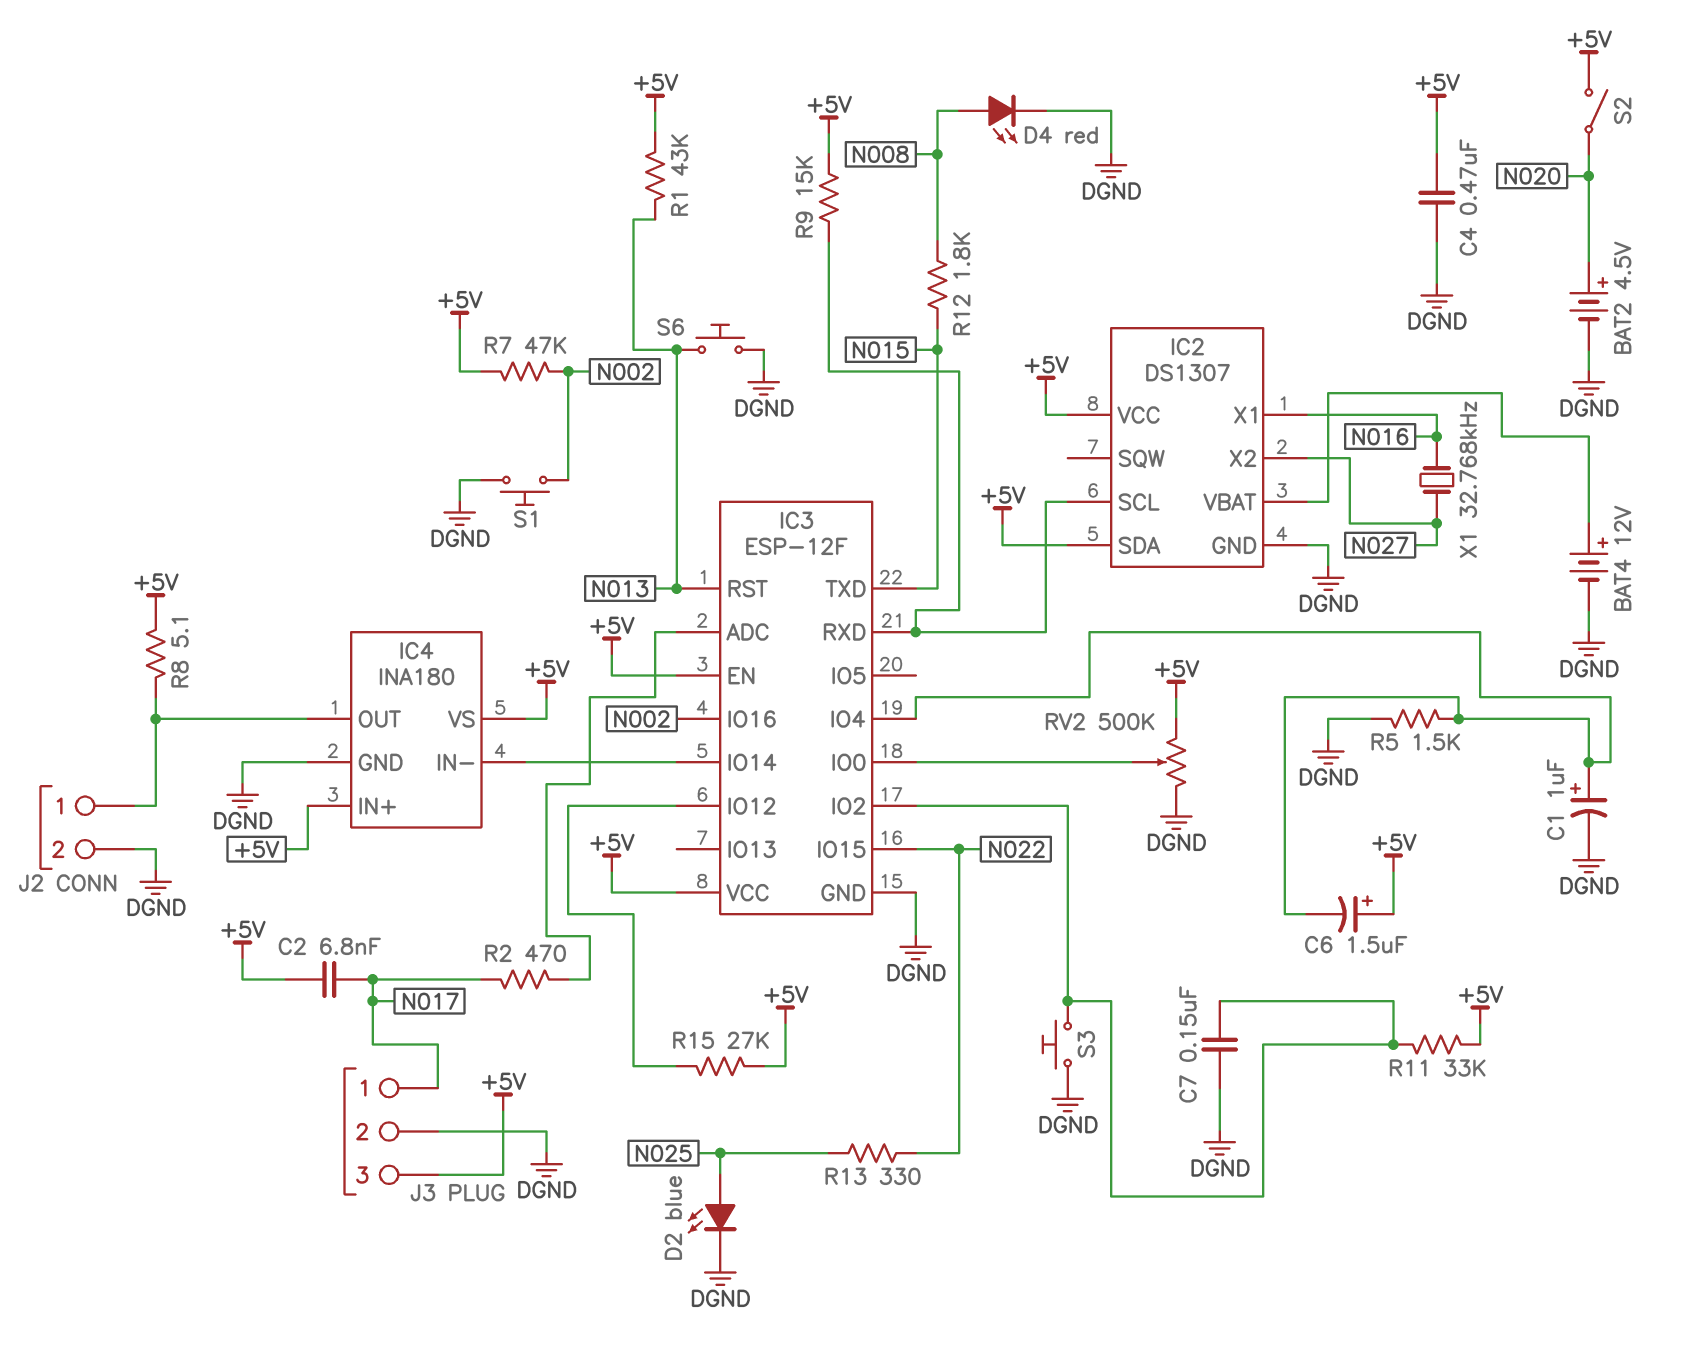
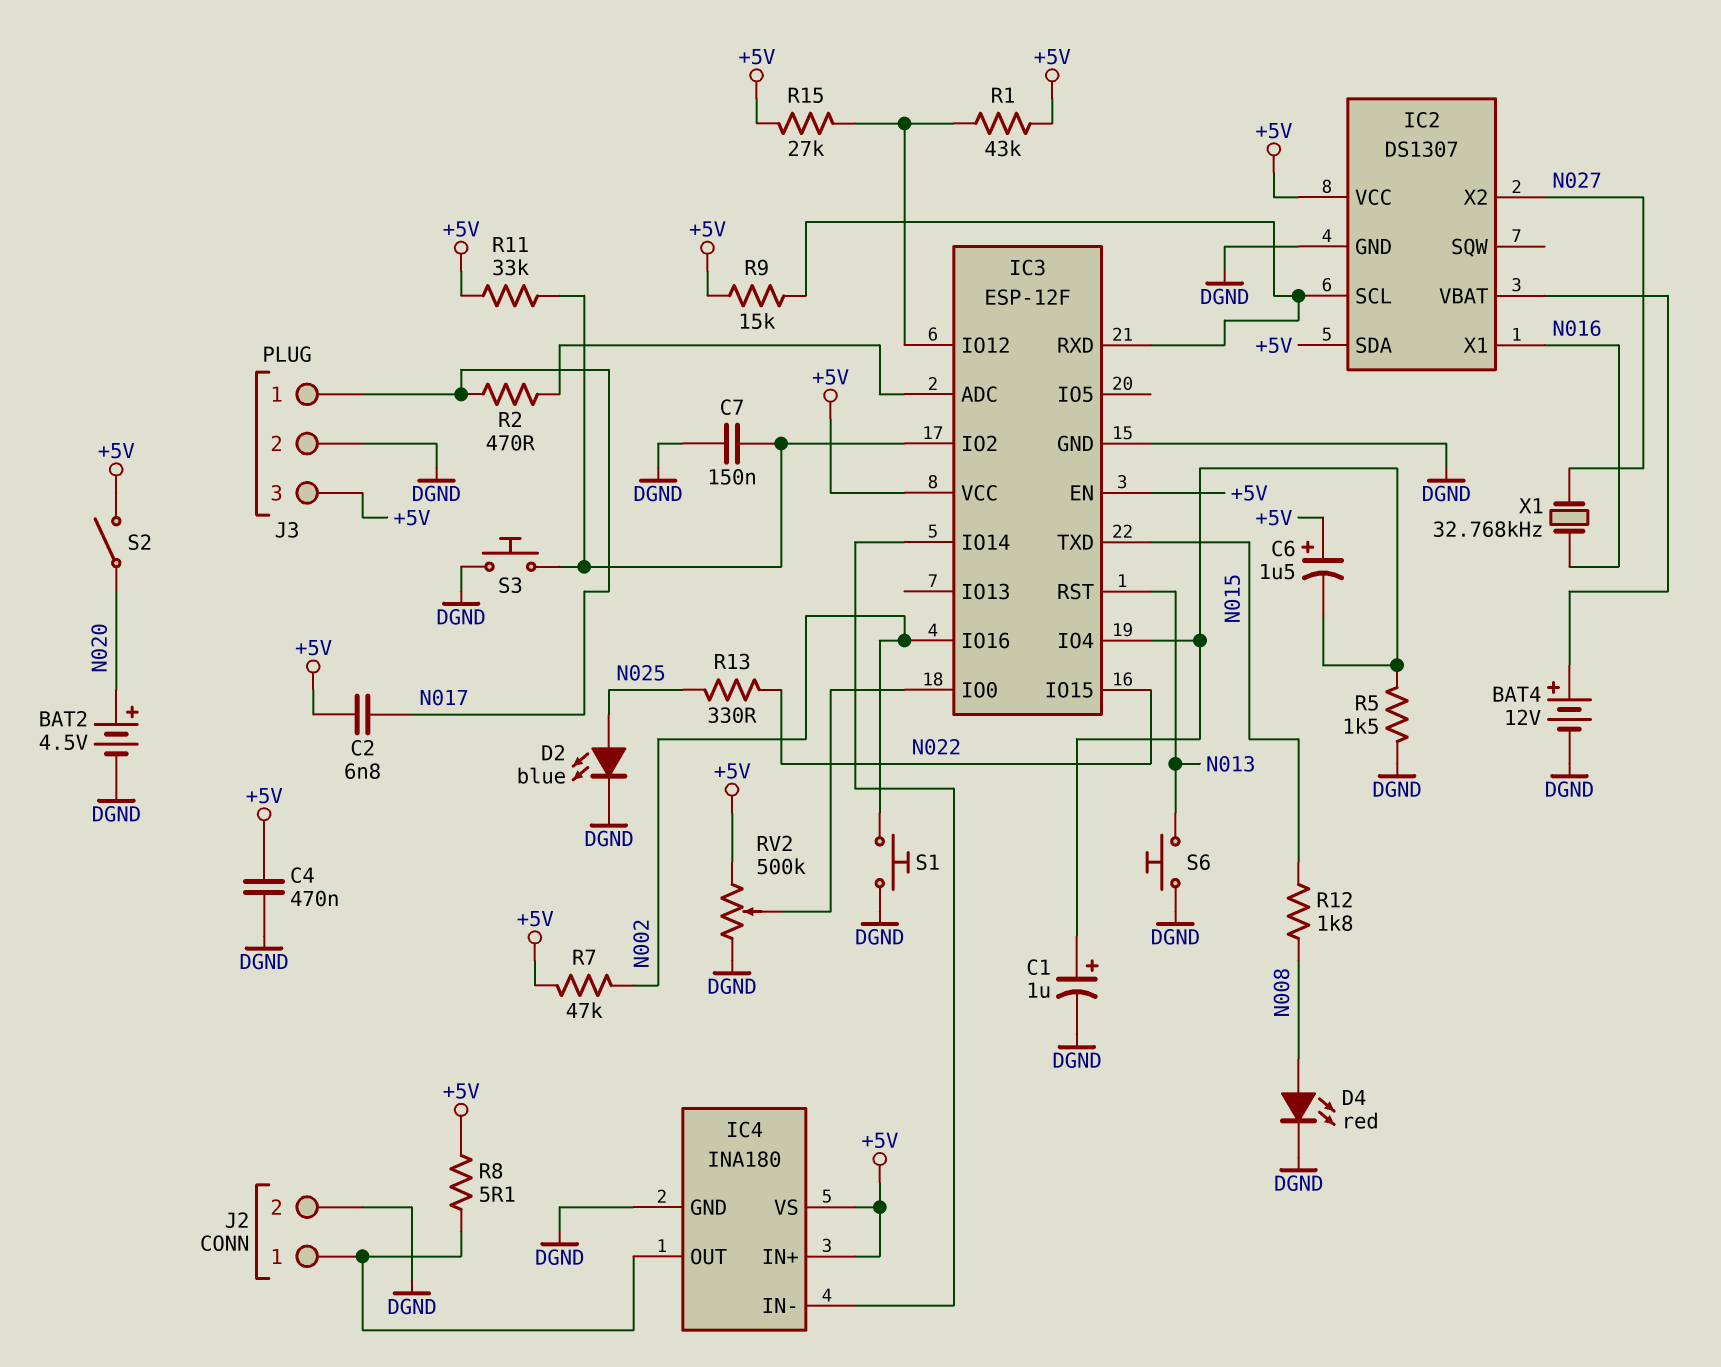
R1: 43k (+5V, N013) -> 43k (+5V, IC3/IO12)

